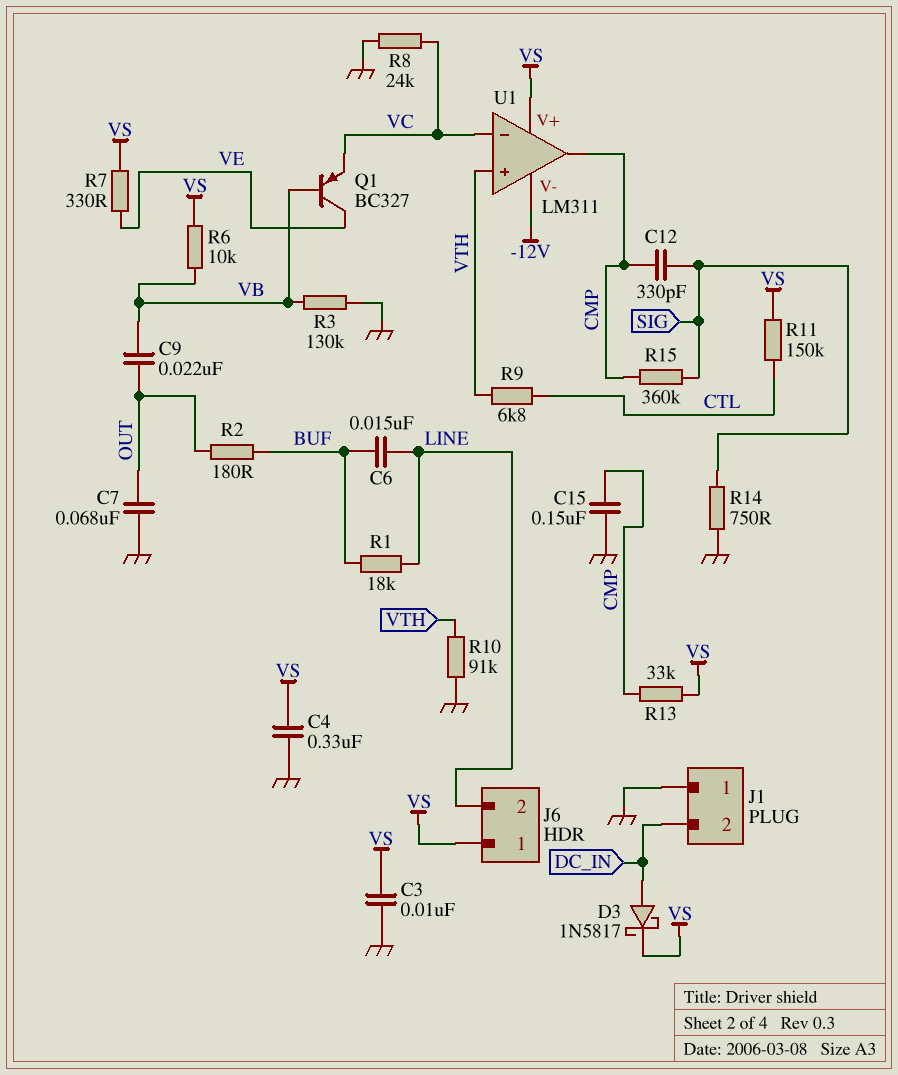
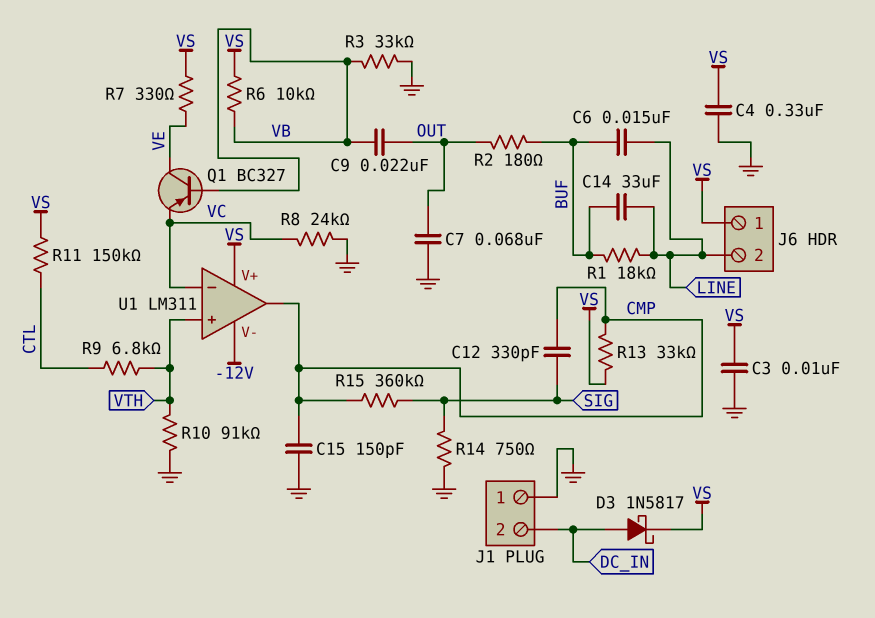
C14: none -> 33uF (BUF, LINE)
C15: 150nF (CMP, GND) -> 150pF (CMP, GND)
R3: 130k (GND, VB) -> 33k (GND, VB)

